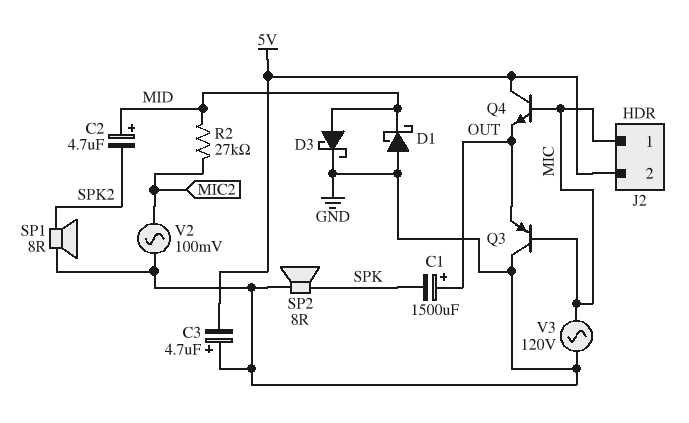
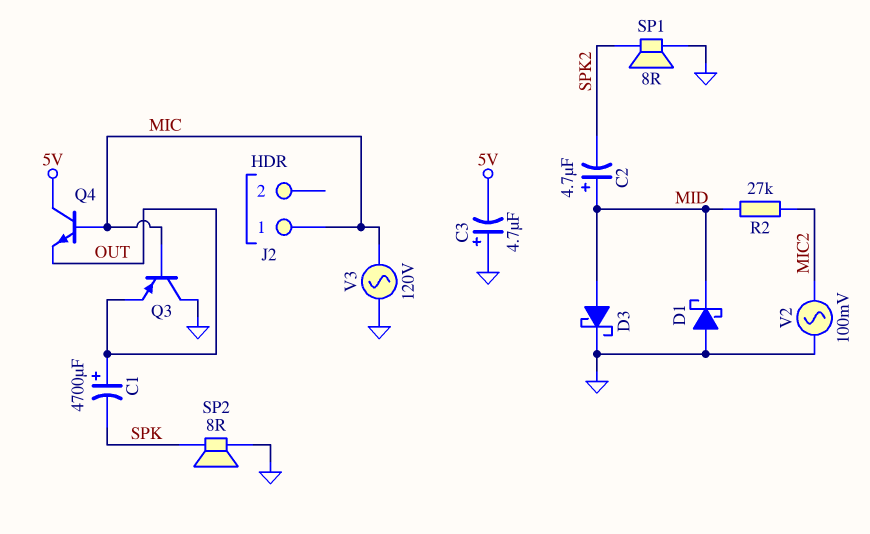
C1: 1500uF (plus OUT, minus SPK) -> 4700uF (plus OUT, minus SPK)
J2 pin 2: 5V -> none

